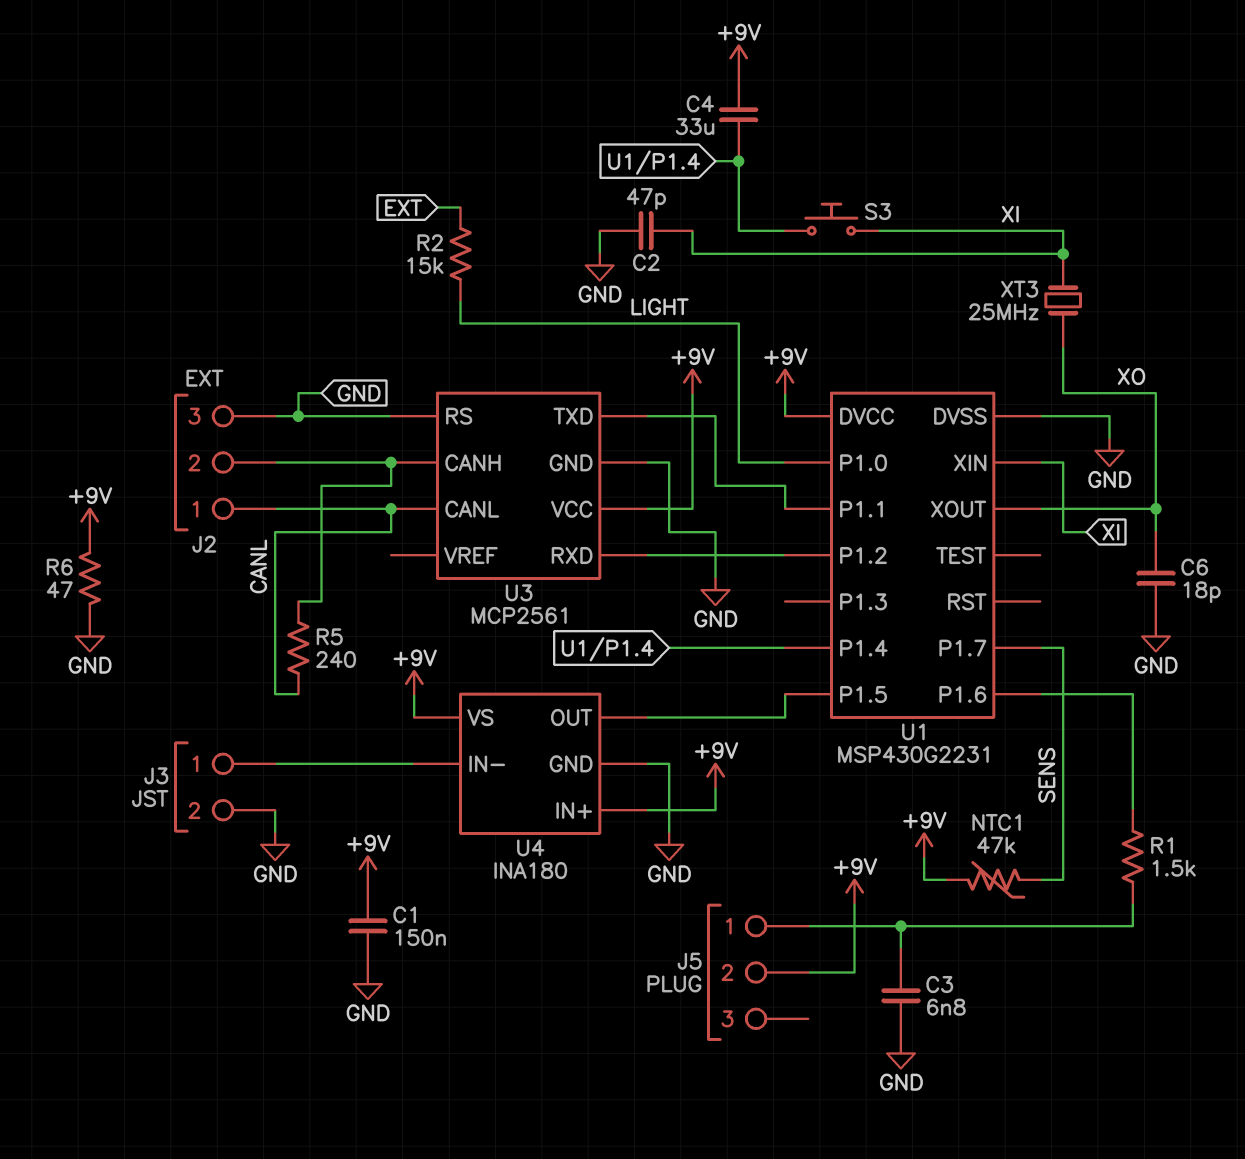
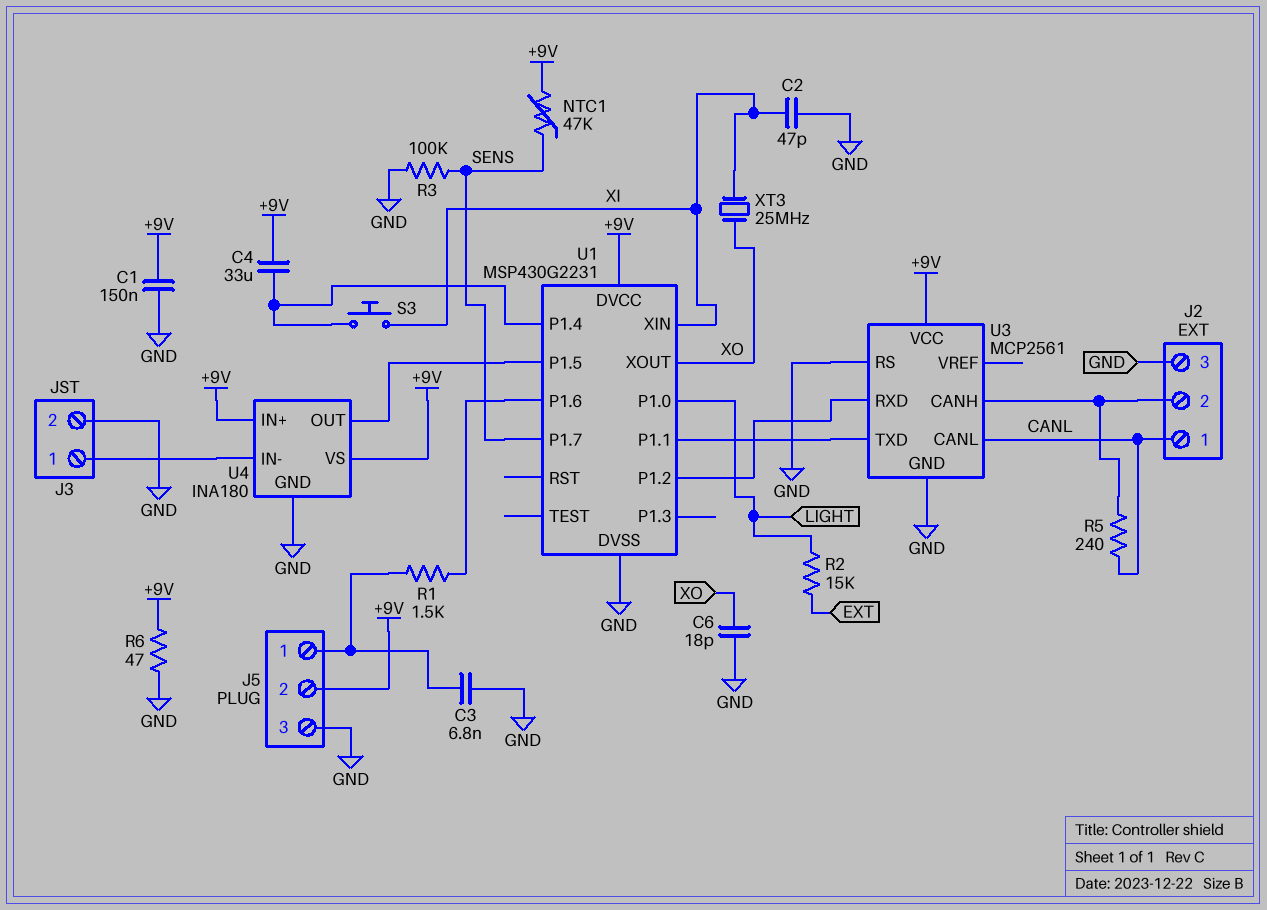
J5 pin 3: none -> GND
R3: none -> 100k (GND, SENS)

